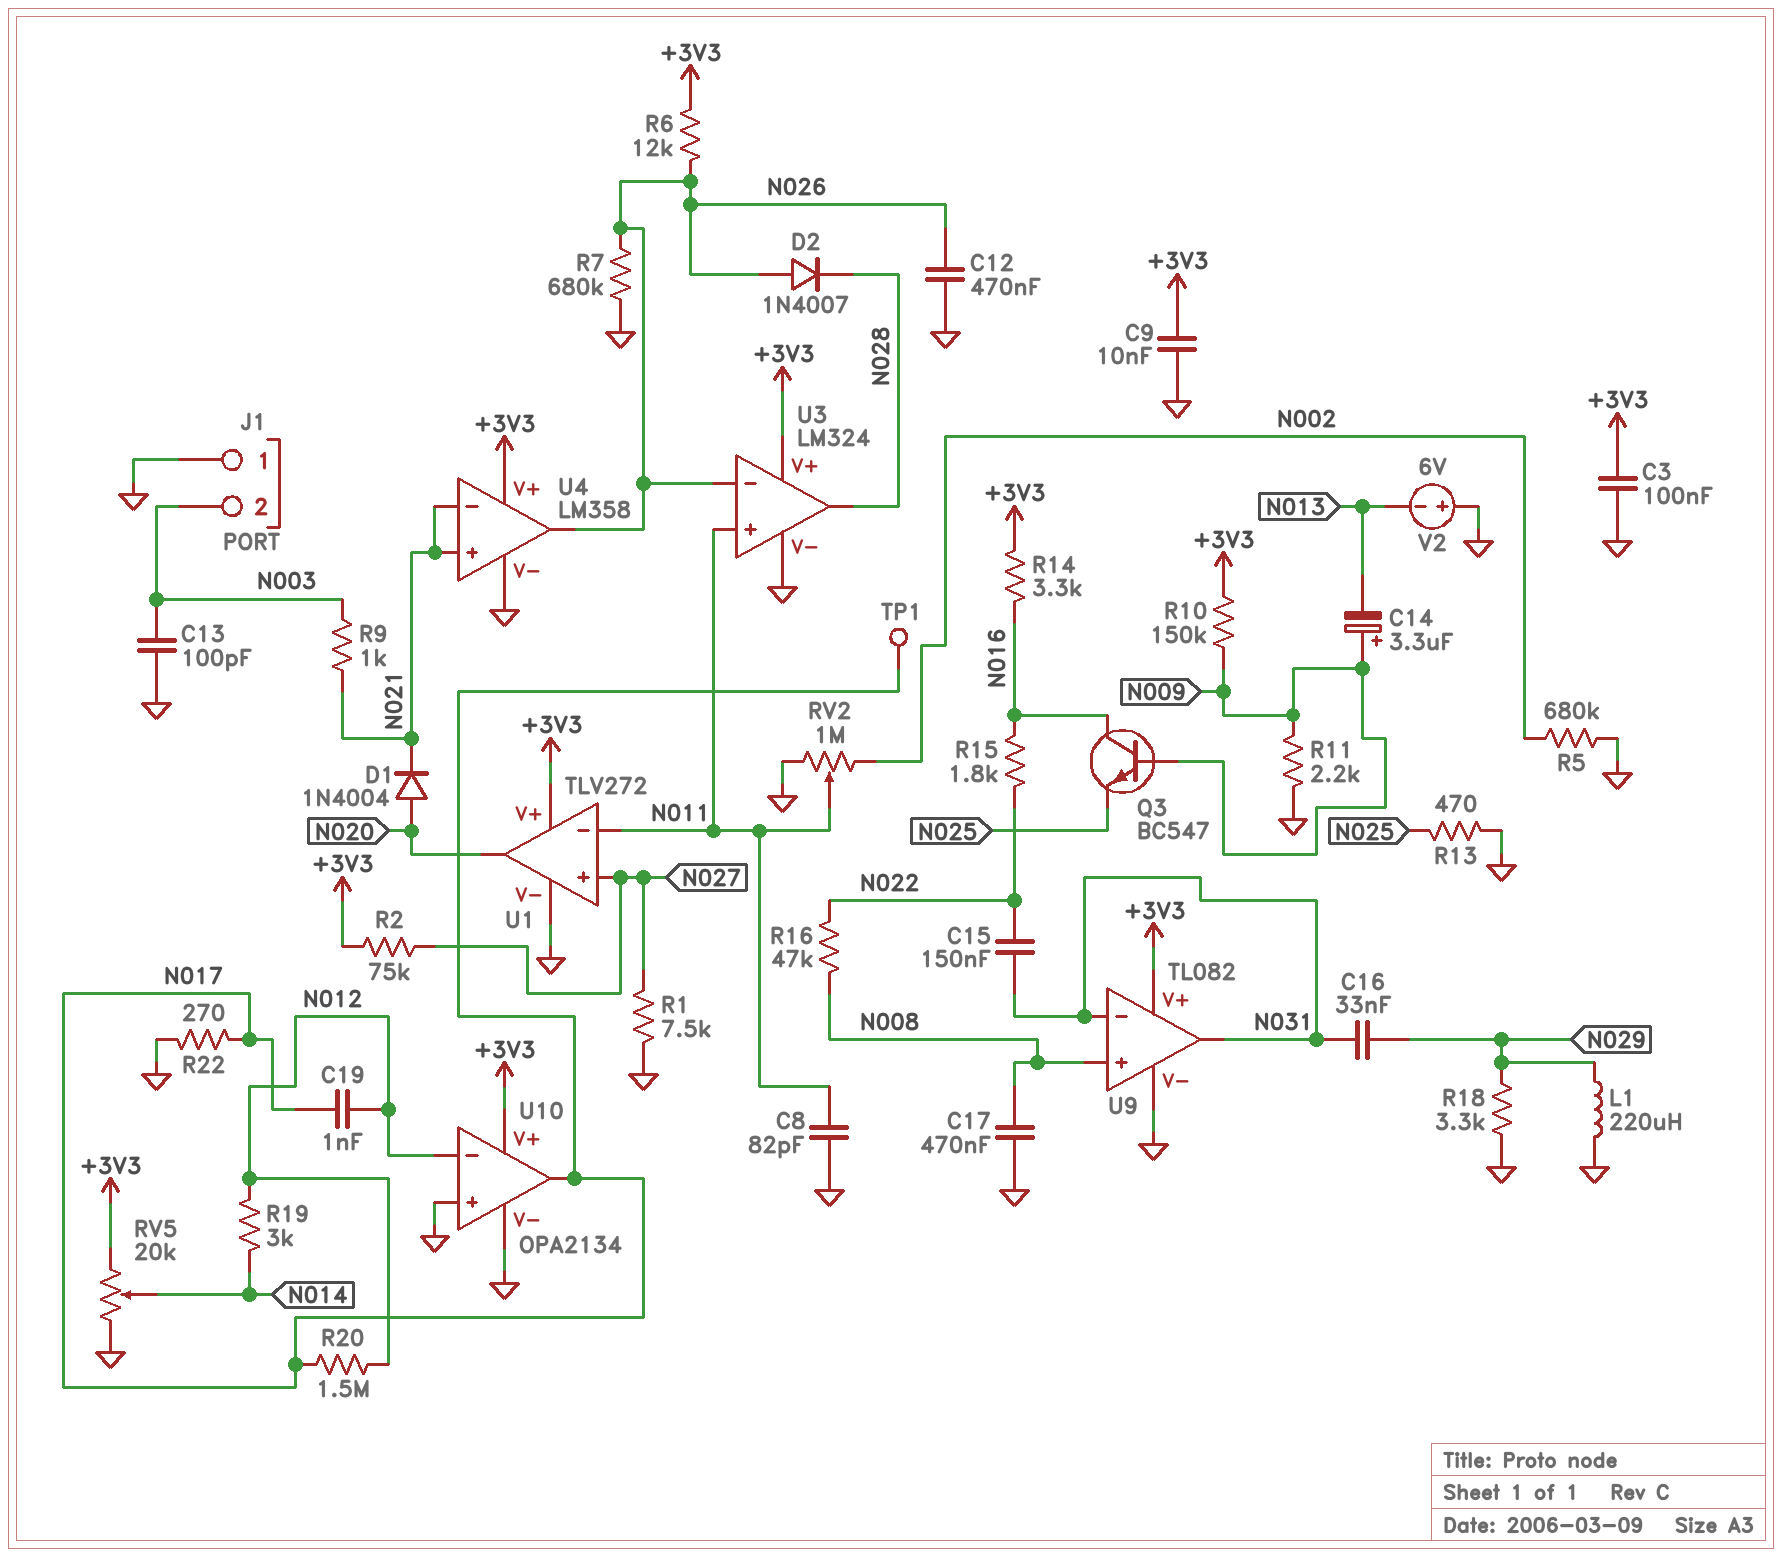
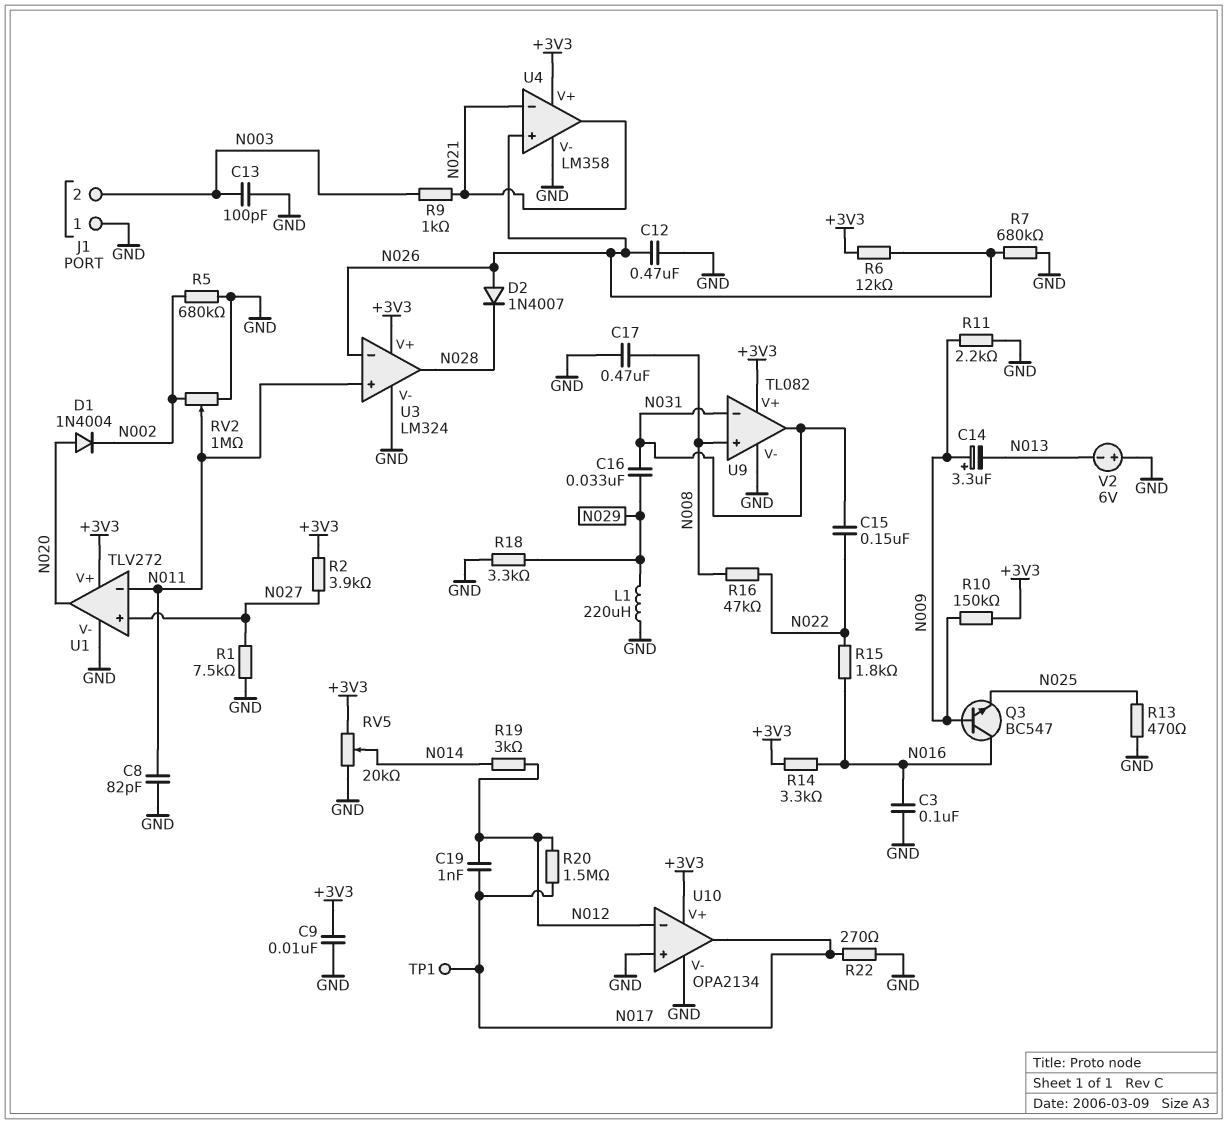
C3: 100nF (+3V3, GND) -> 100nF (GND, N016)
D1: diode 1N4004 (A N020, K N021) -> diode 1N4004 (A N020, K N002)
R2: 75k (+3V3, N027) -> 3.9k (+3V3, N027)
U4 pin in+: N021 -> N026
U4 pin out: N026 -> N021

